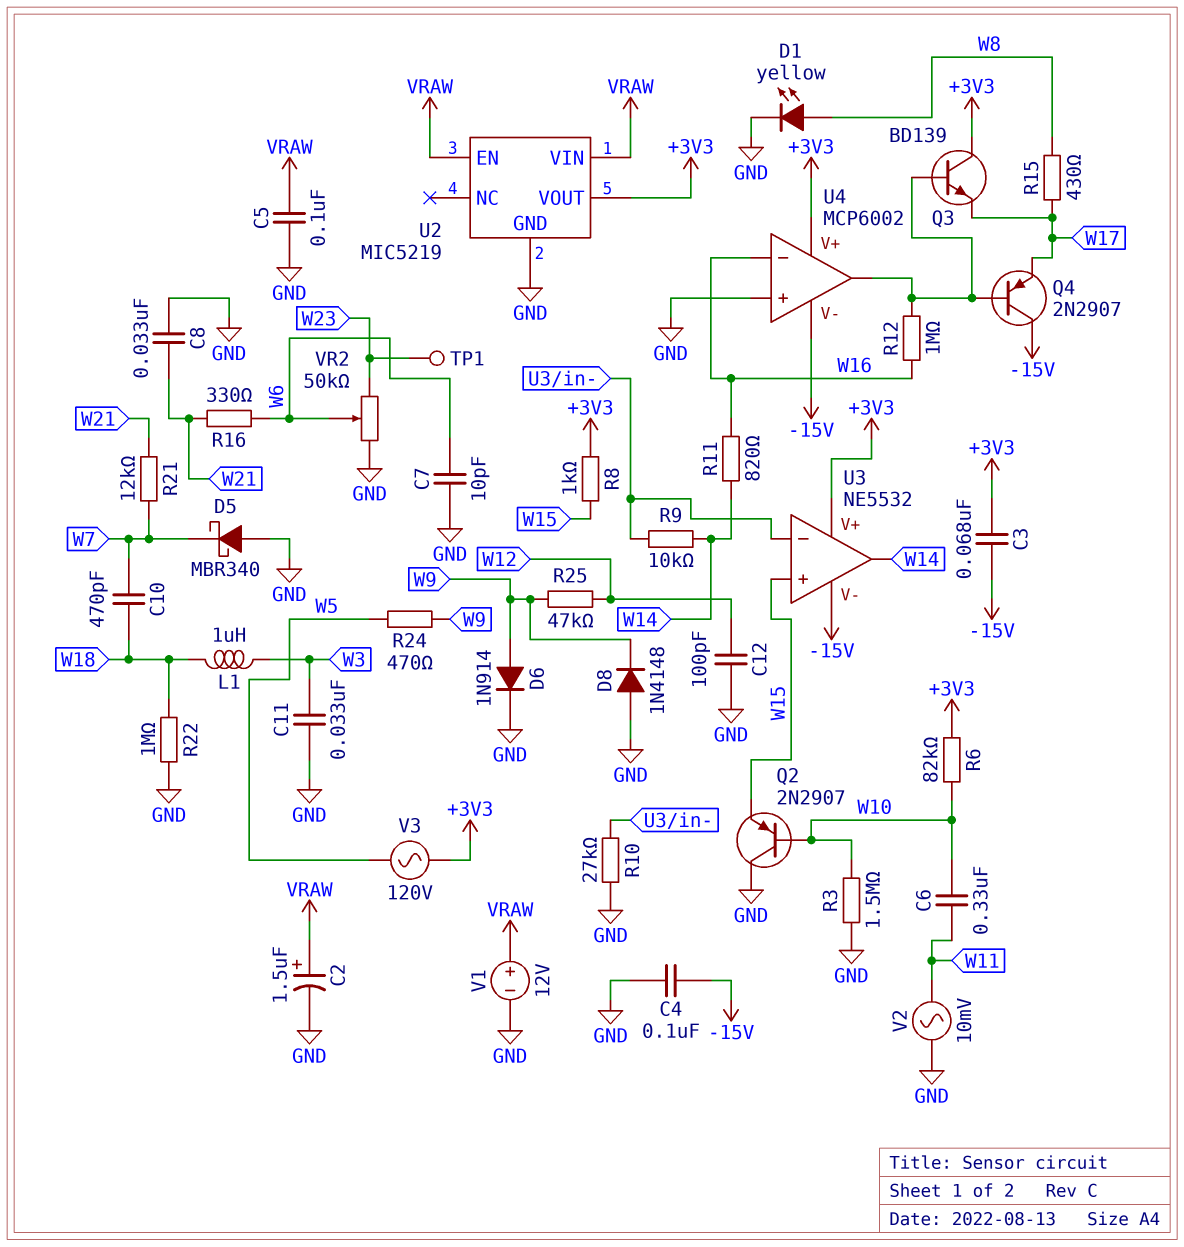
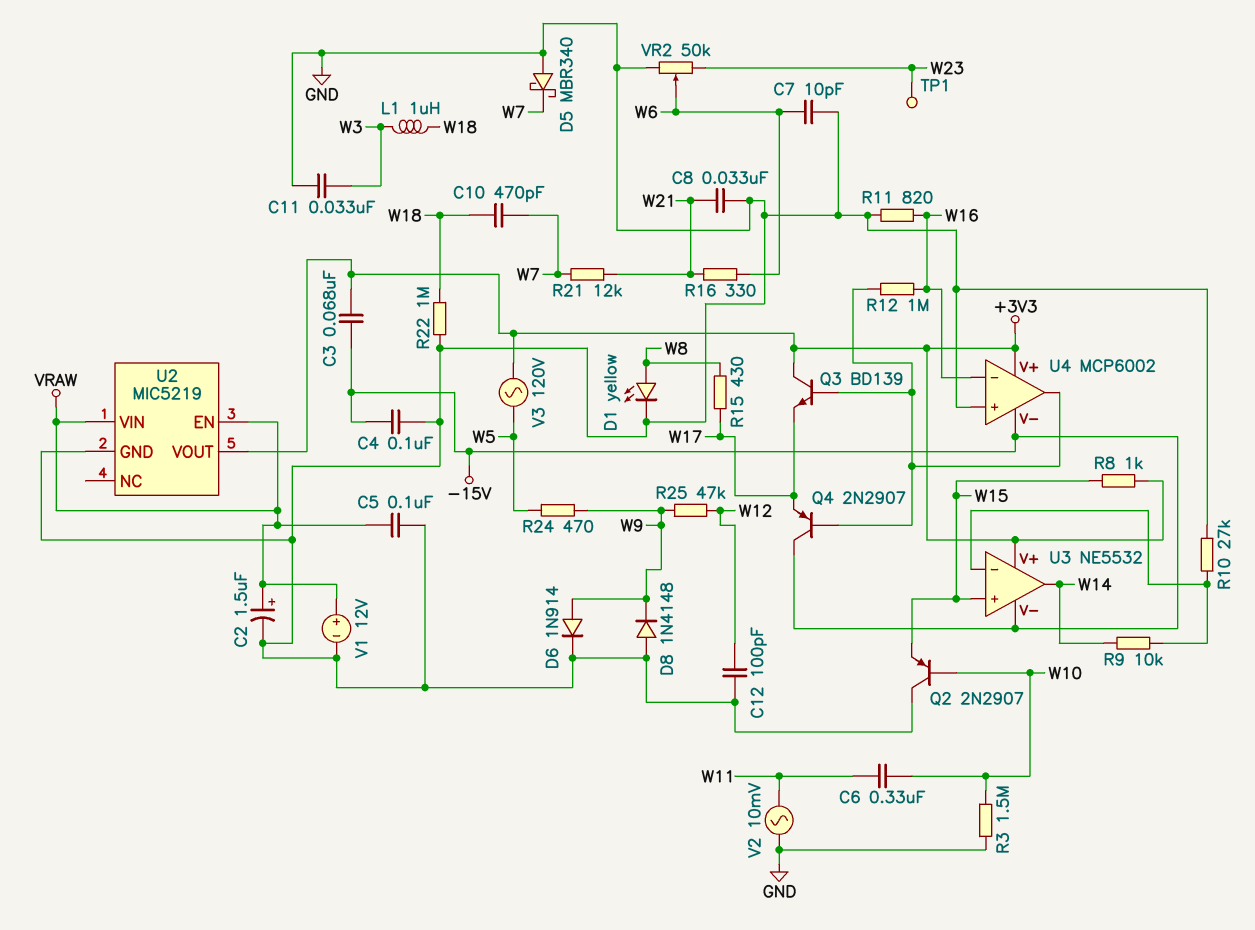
R6: 82k (+3V3, W10) -> none
R11: 820 (W14, W16) -> 820 (GND, W16)

